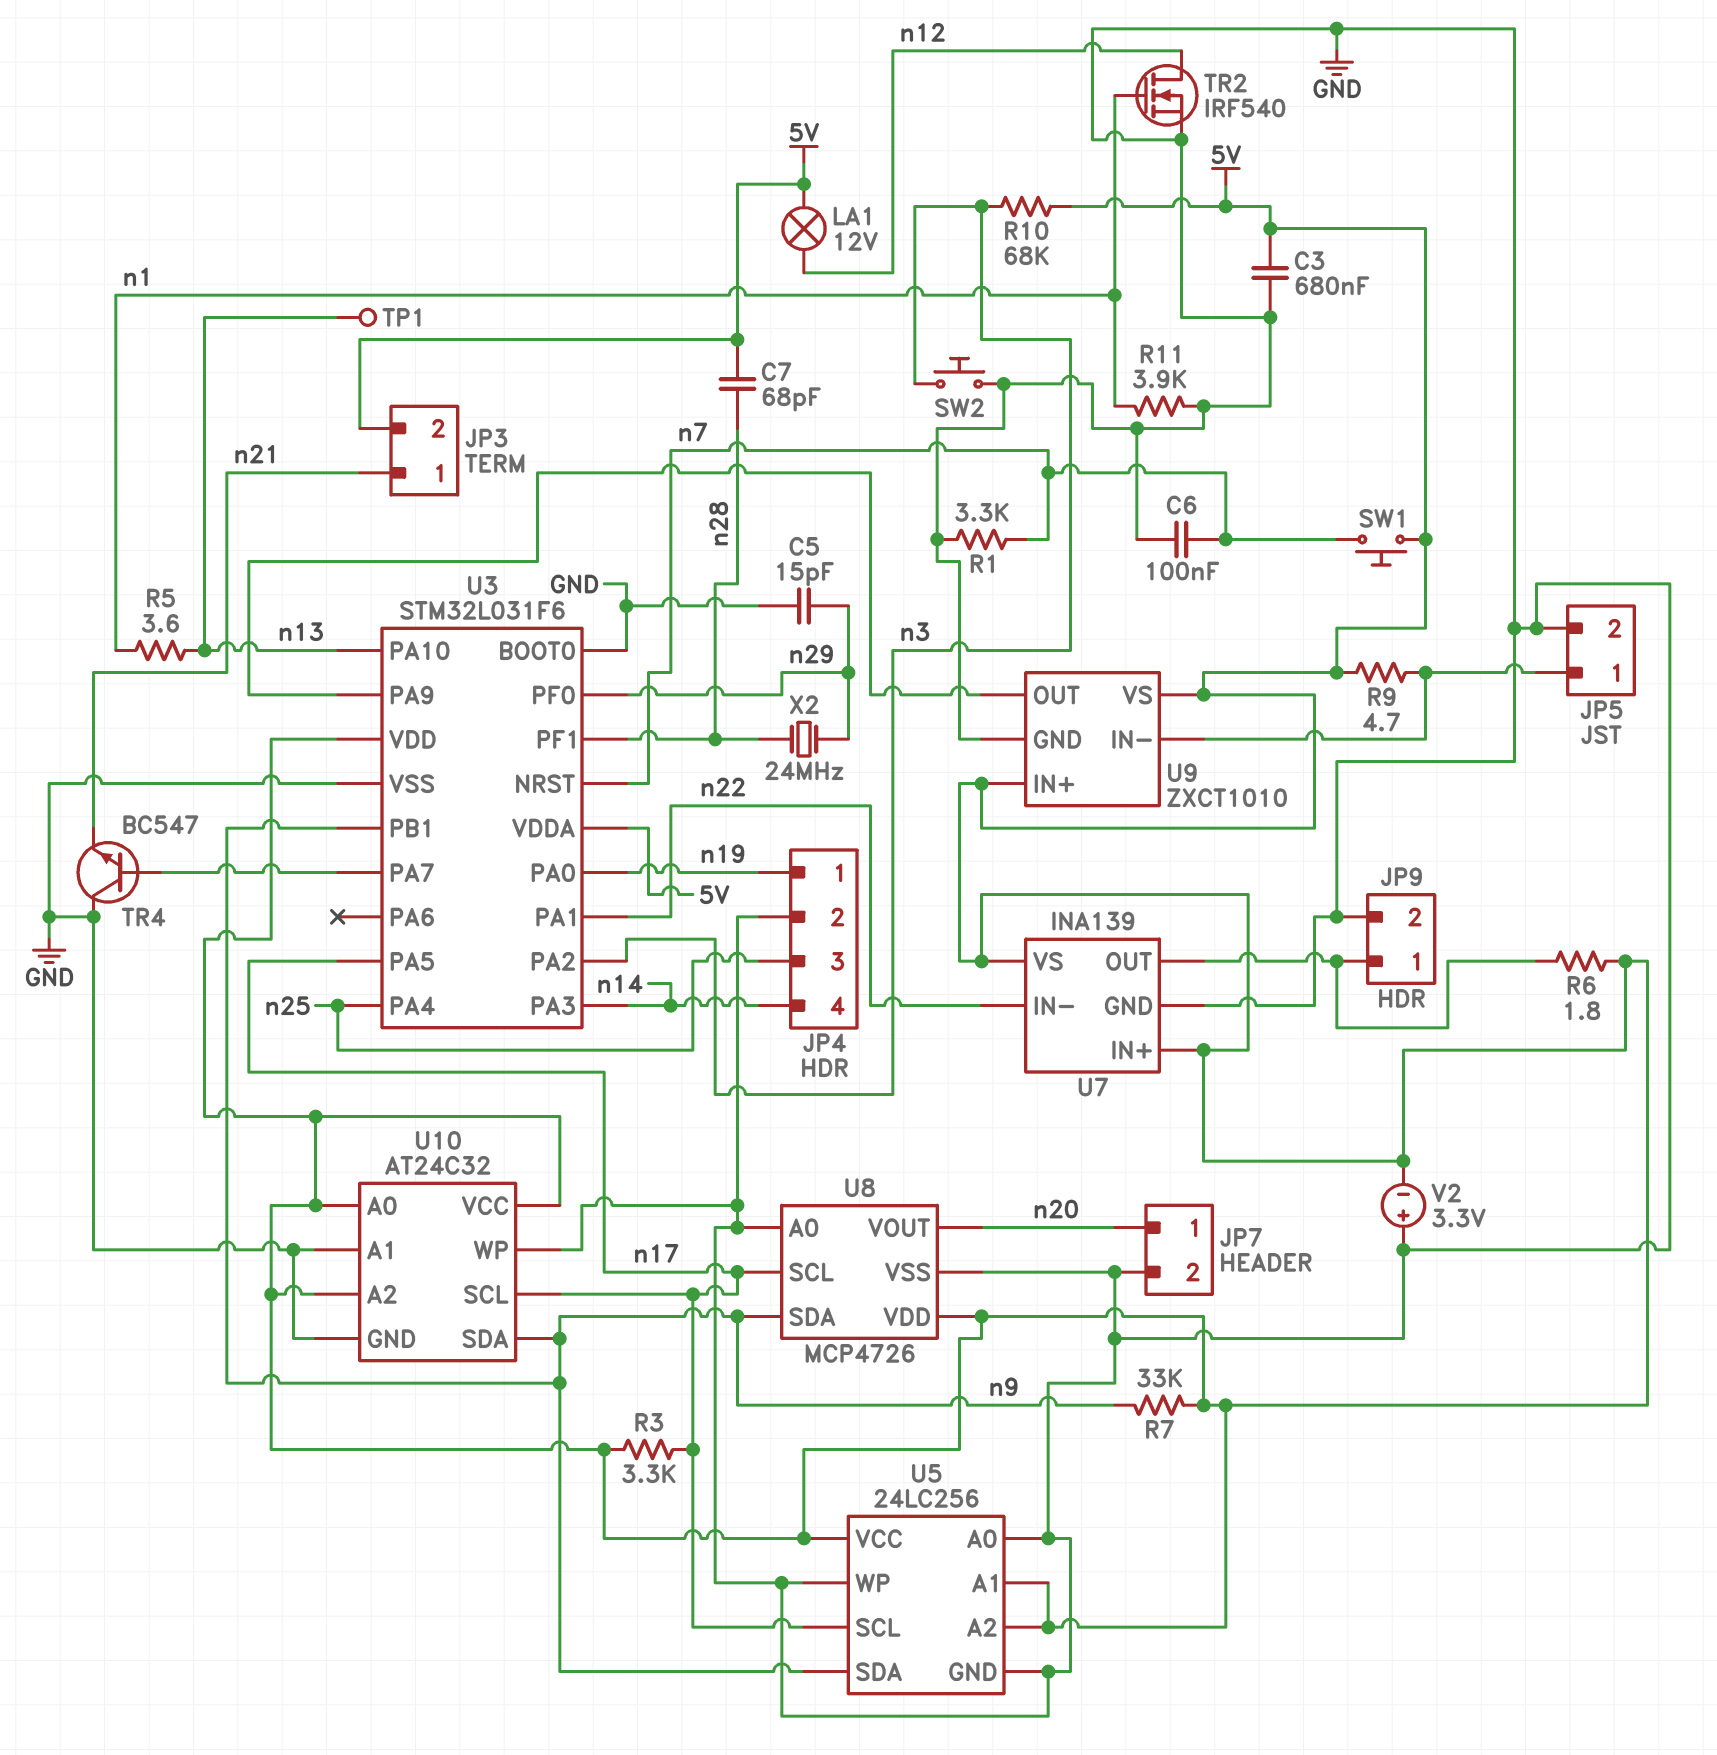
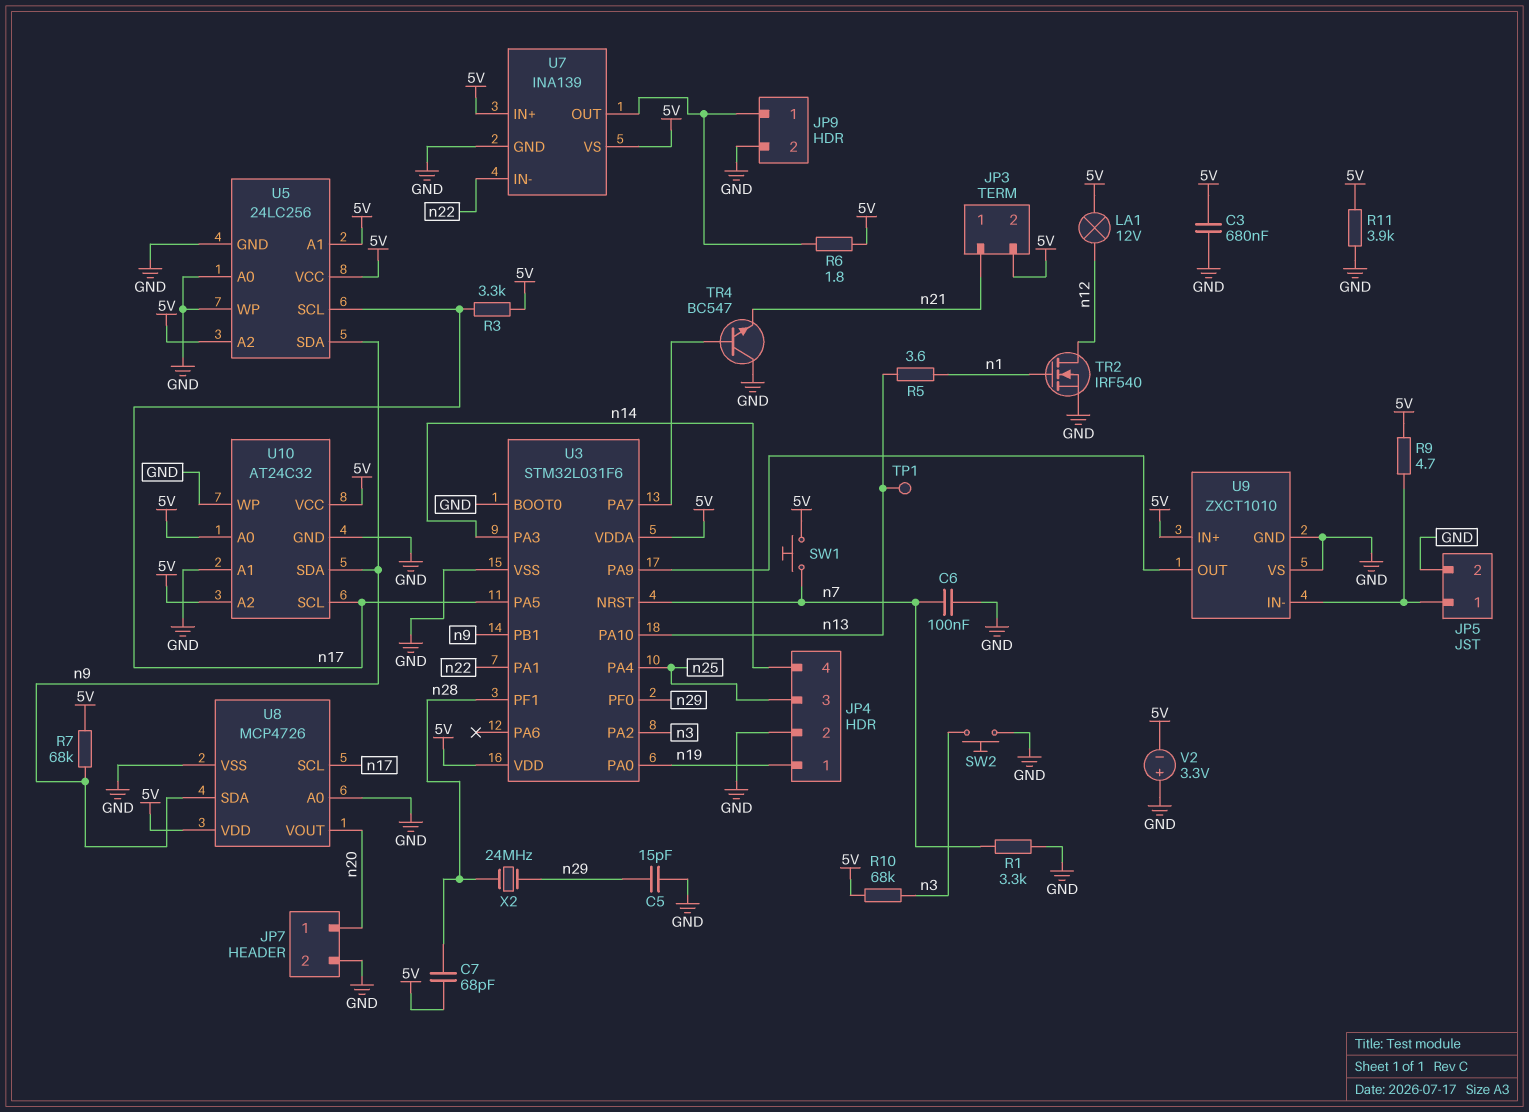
R7: 33k (5V, n9) -> 68k (5V, n9)
R11: 3.9k (GND, n1) -> 3.9k (5V, GND)
U9 pin VS: 5V -> GND

